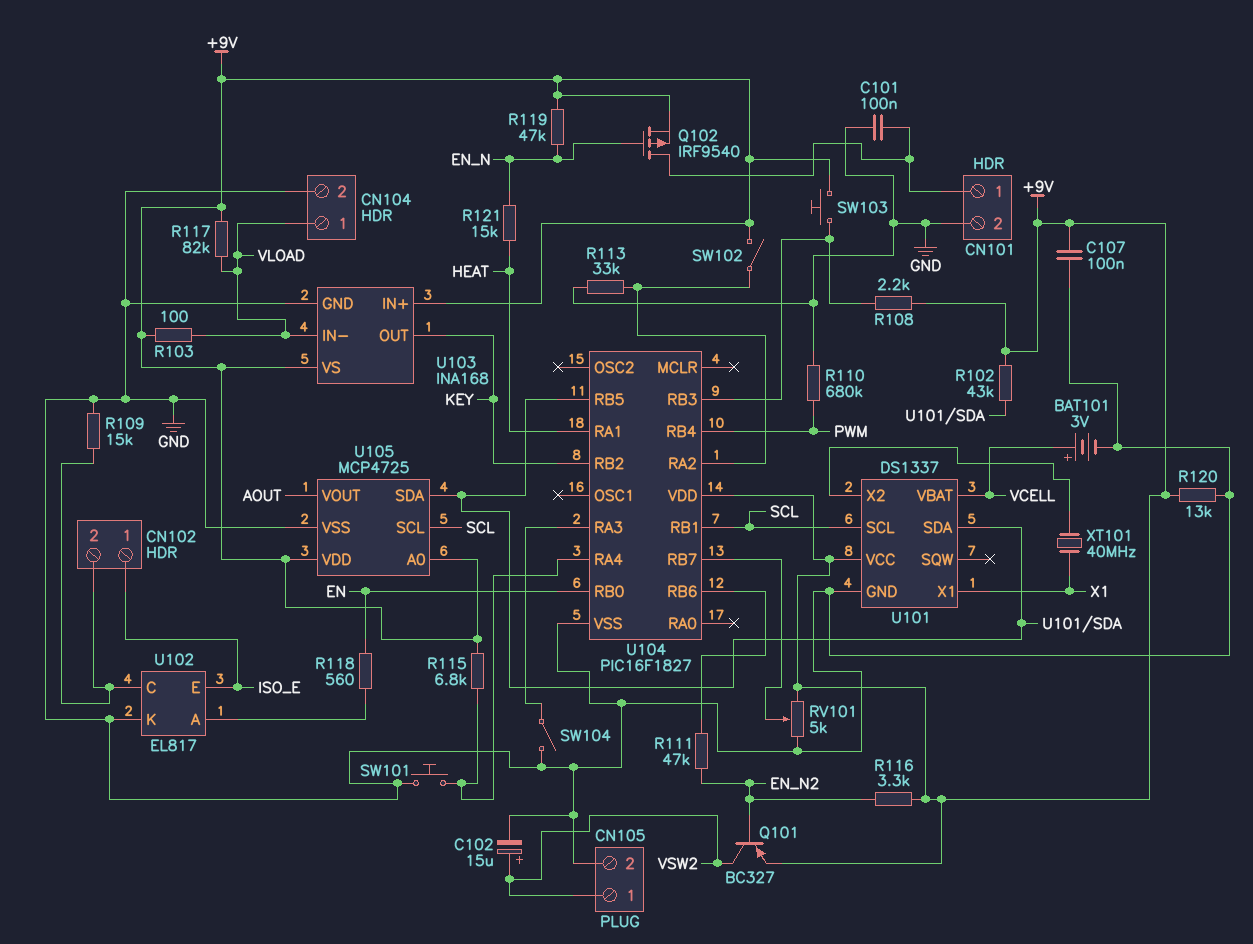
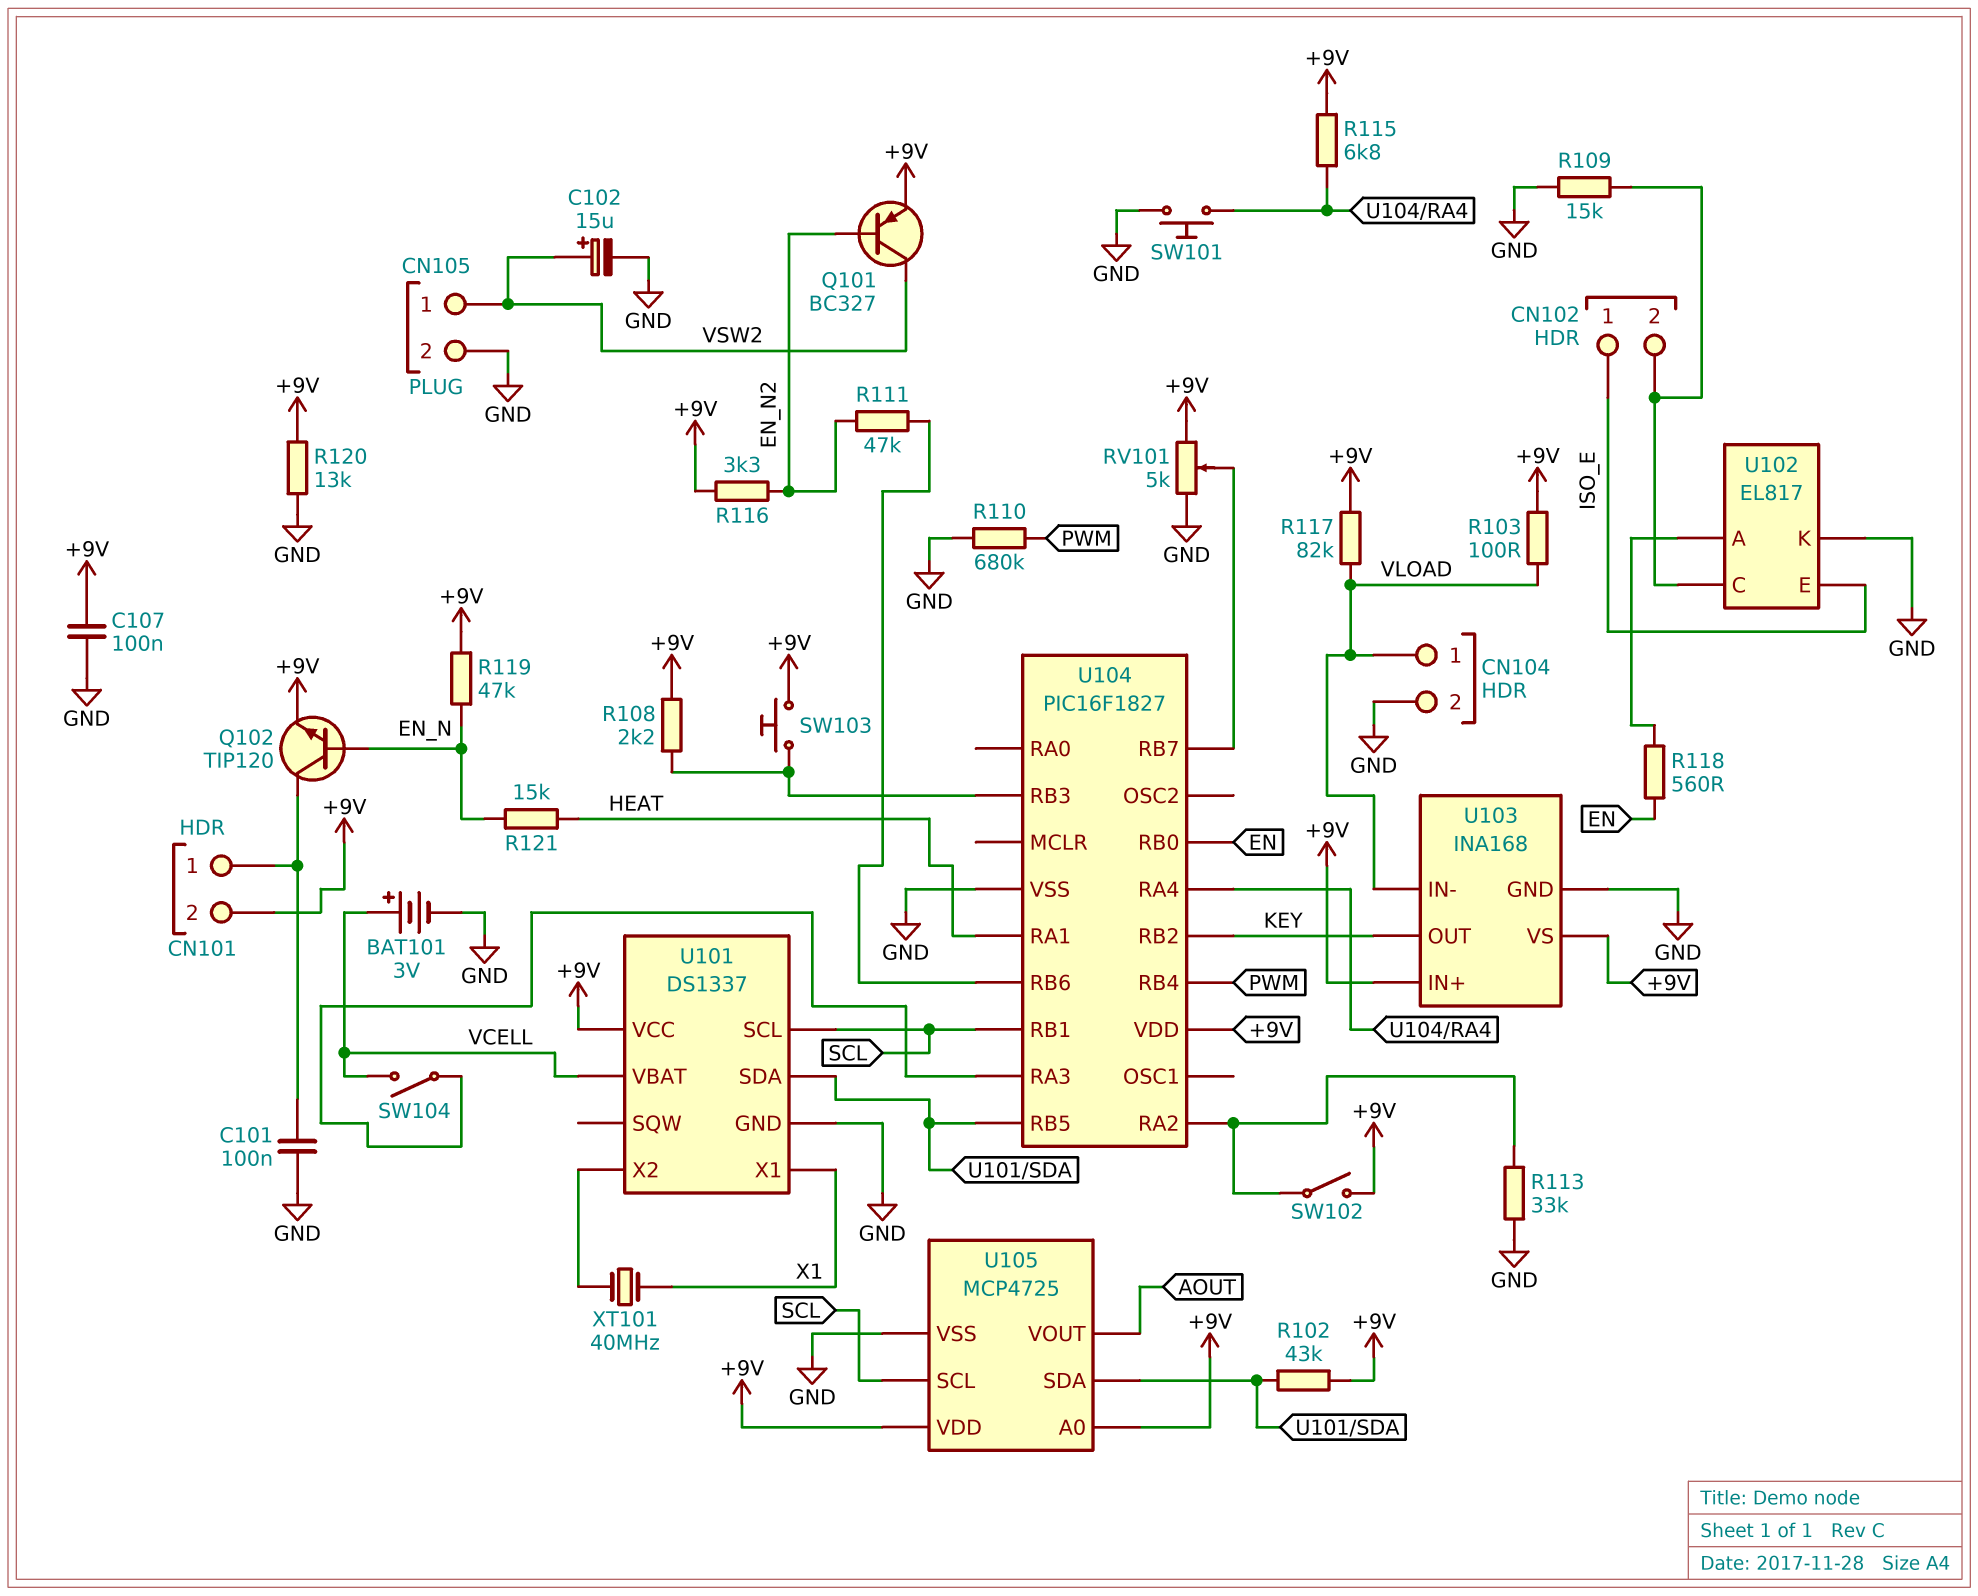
CN101 pin 2: GND -> +9V
Q102: PMOS IRF9540 (G EN_N, D CN101/1, S +9V) -> NPN TIP120 (B EN_N, C CN101/1, E +9V)
SW104: switch (GND, U104/RA3) -> switch (U104/RA3, VCELL)

